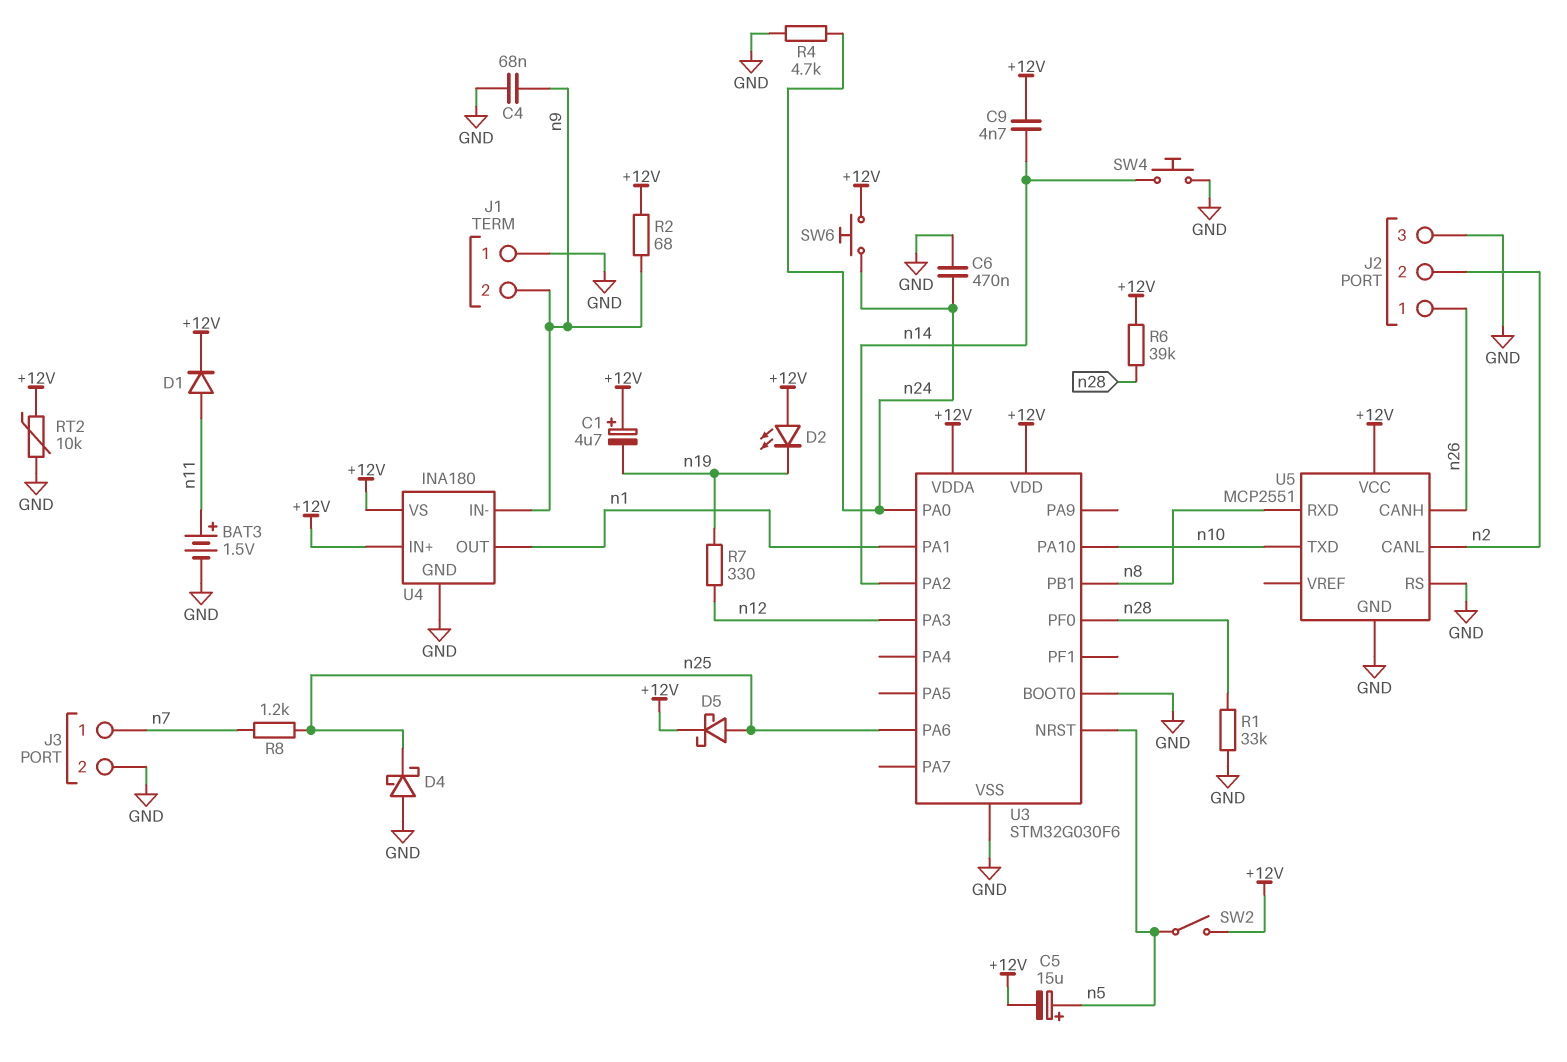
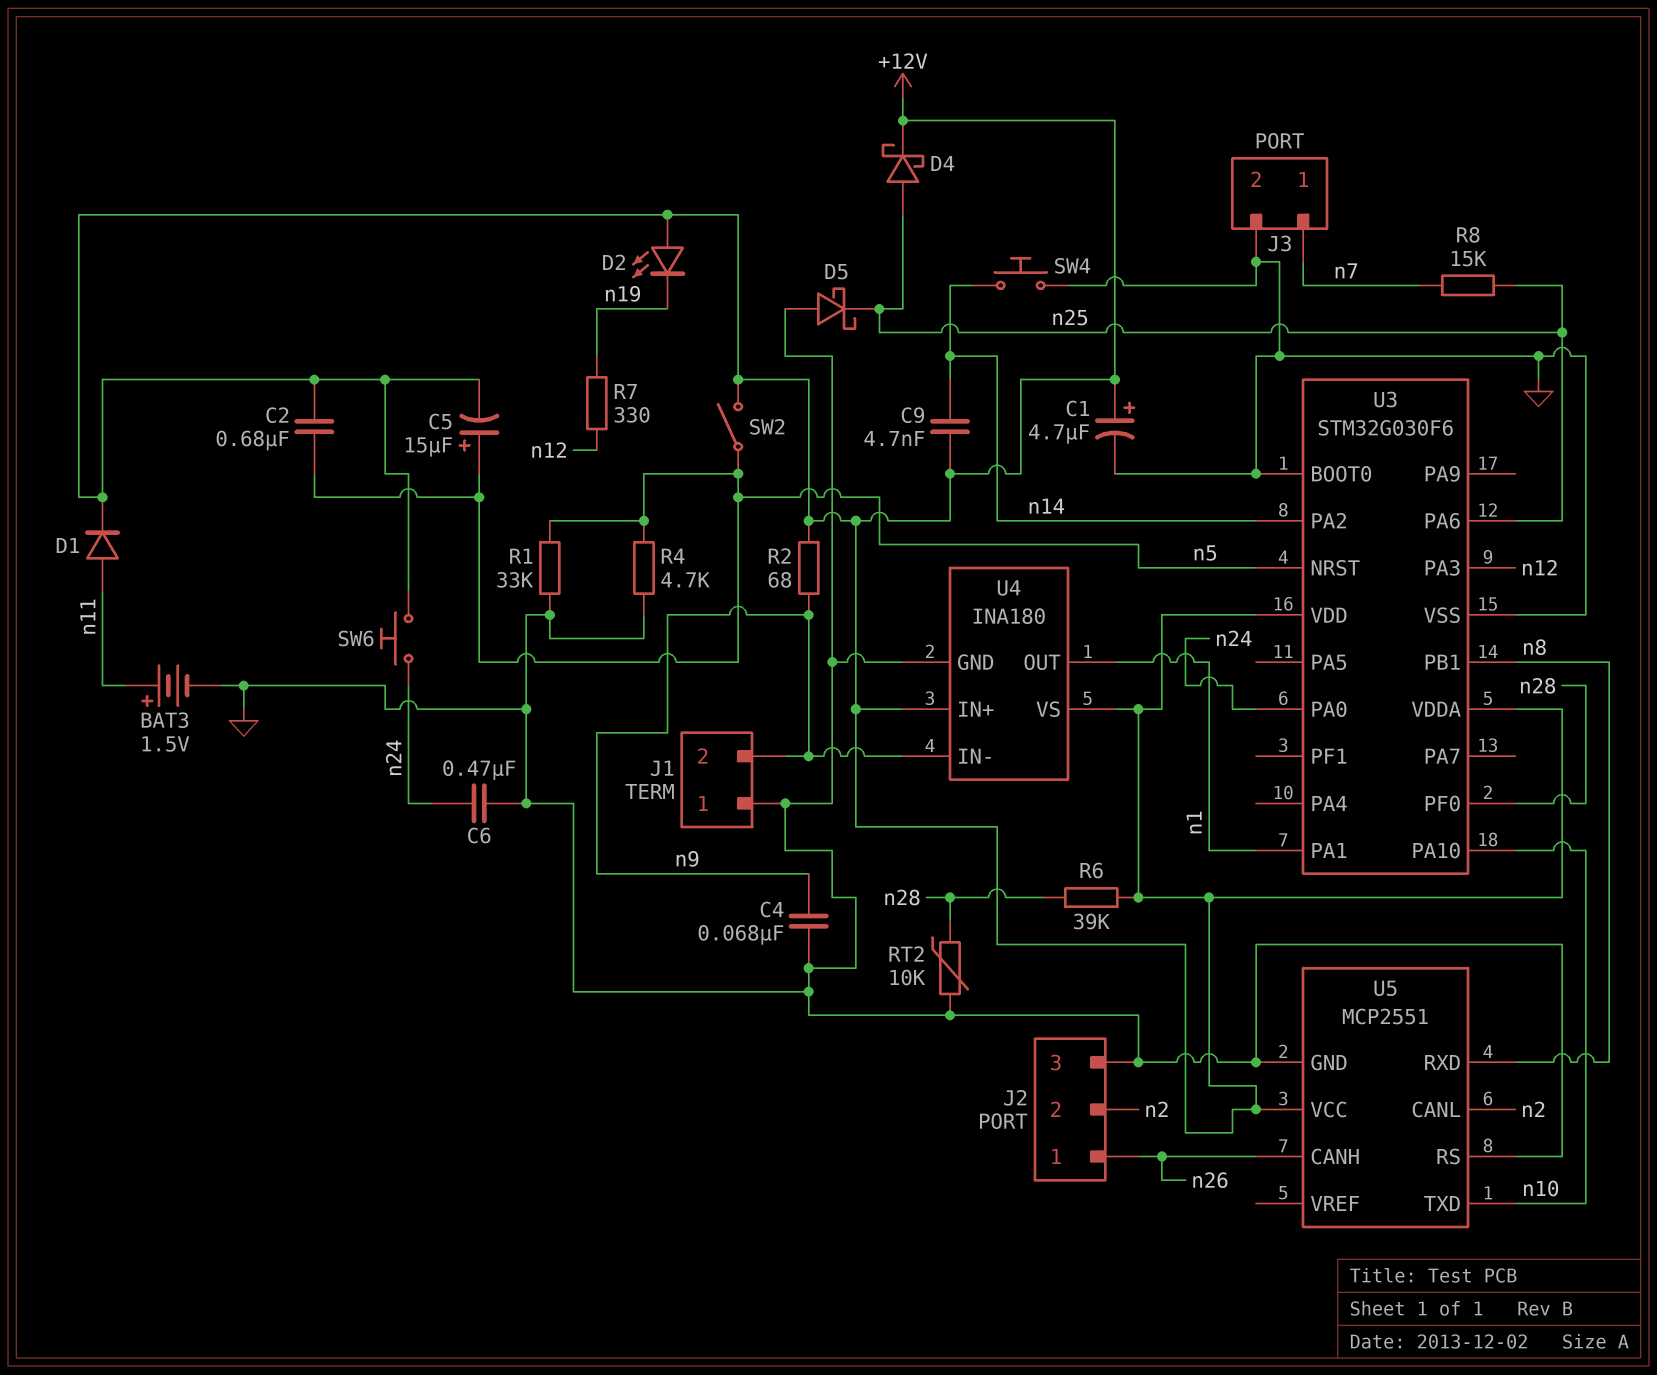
C1: 4.7uF (plus +12V, minus n19) -> 4.7uF (plus +12V, minus GND)
C2: none -> 680nF (+12V, n5)
D4: schottky (A GND, K n25) -> schottky (A n25, K +12V)
D5: schottky (A n25, K +12V) -> schottky (A GND, K n25)
R1: 33k (GND, n28) -> 33k (GND, n5)
R4: 4.7k (GND, n24) -> 4.7k (GND, n5)
R8: 1.2k (n7, n25) -> 15k (n7, n25)
RT2: 10k (+12V, GND) -> 10k (GND, n28)

